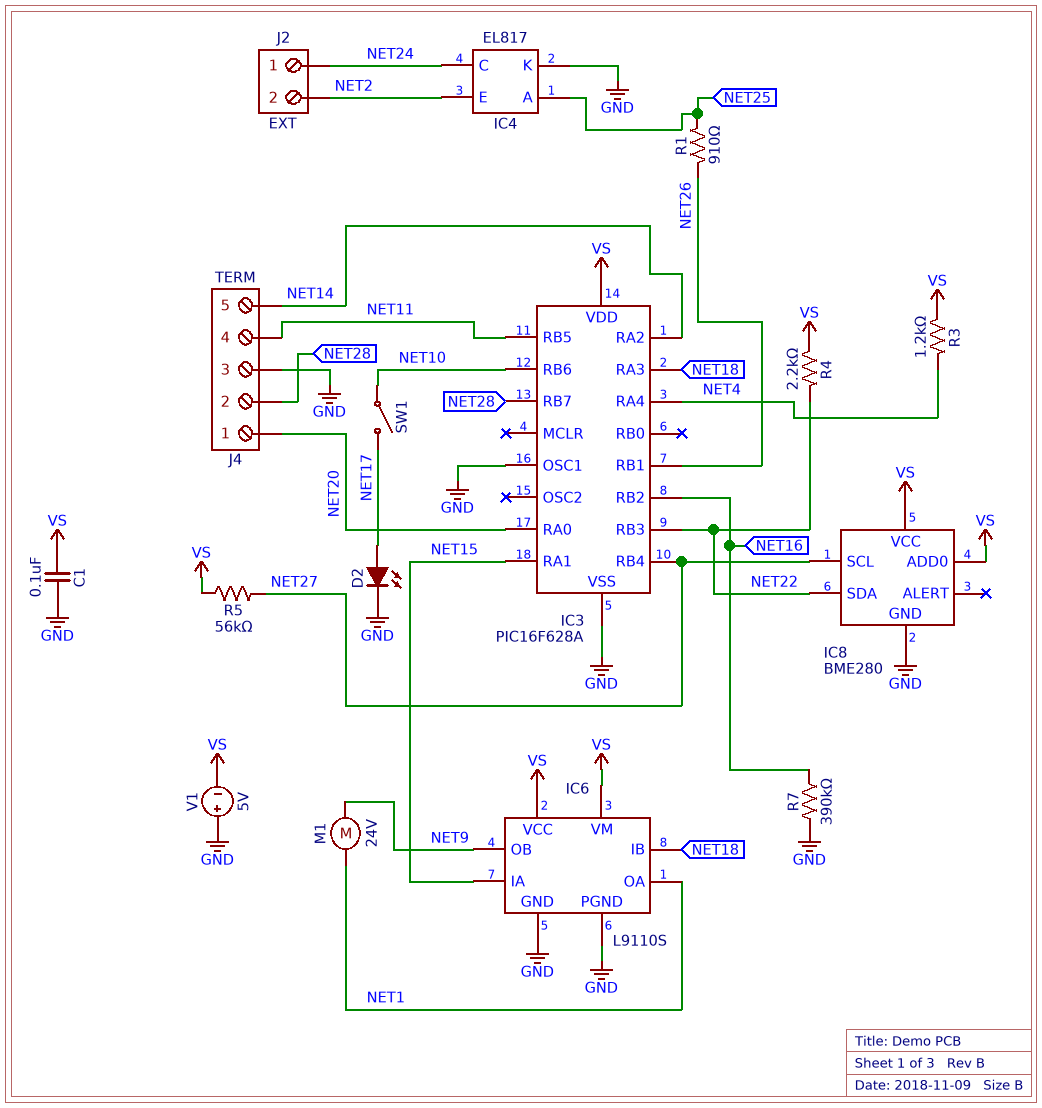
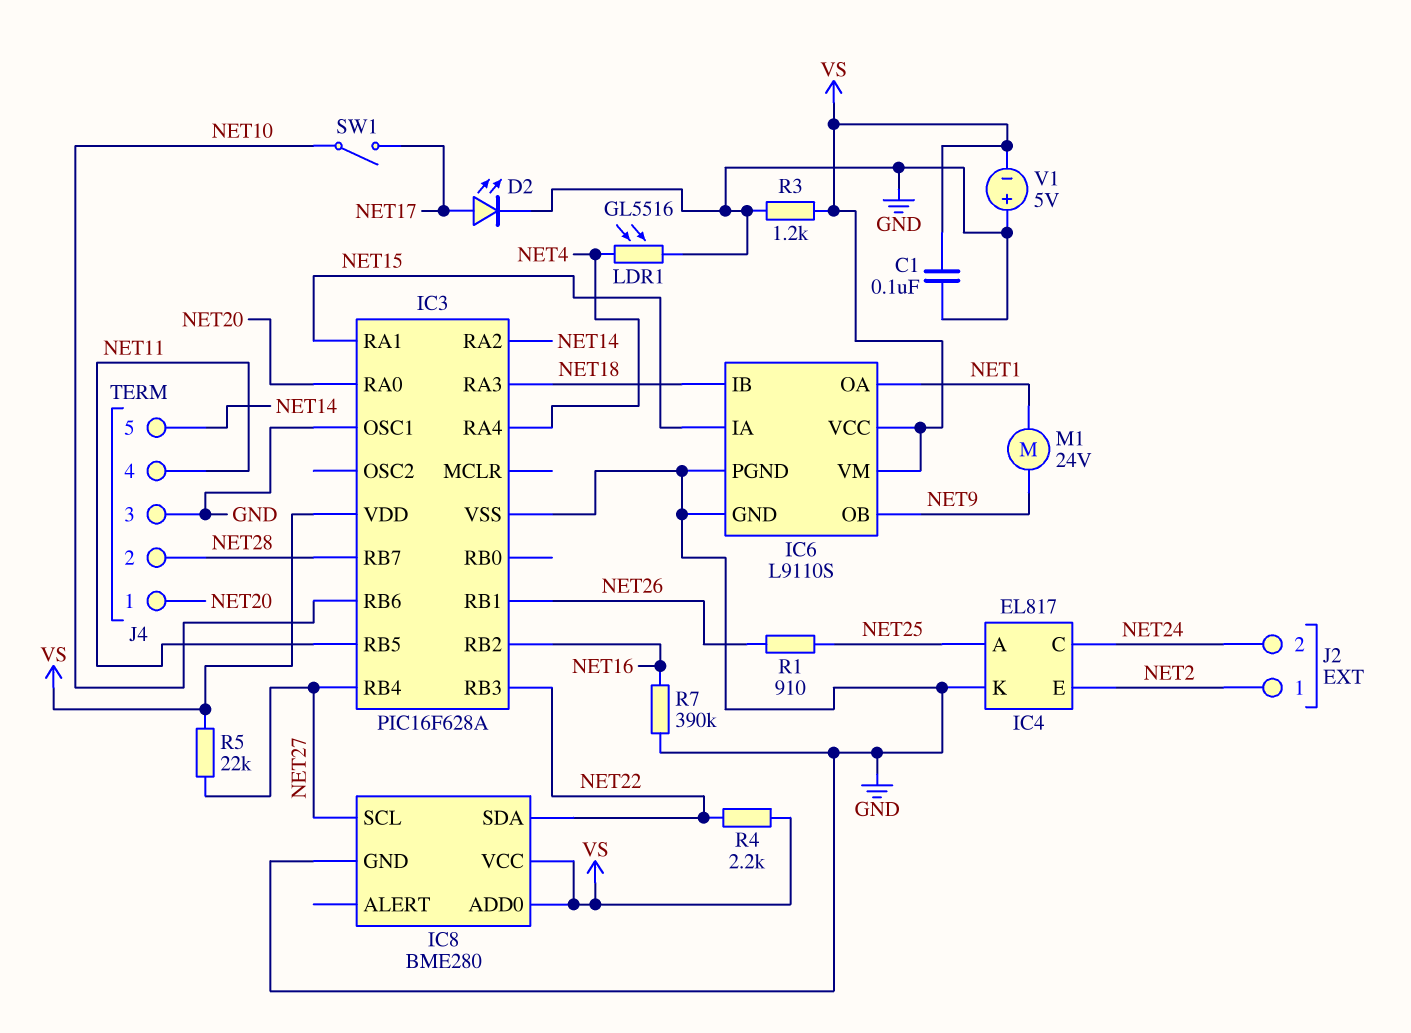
J2 pin 1: NET24 -> NET2
J2 pin 2: NET2 -> NET24
LDR1: none -> GL5516 (GND, NET4)
R3: 1.2k (NET4, VS) -> 1.2k (GND, VS)
R5: 56k (NET27, VS) -> 22k (NET27, VS)

